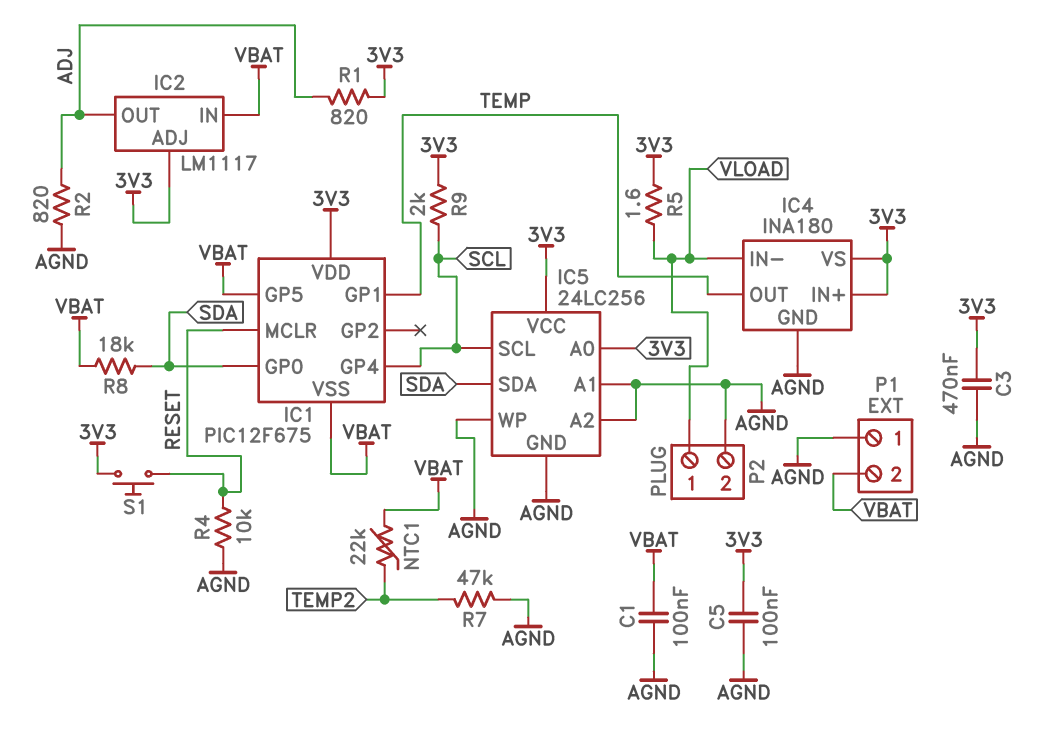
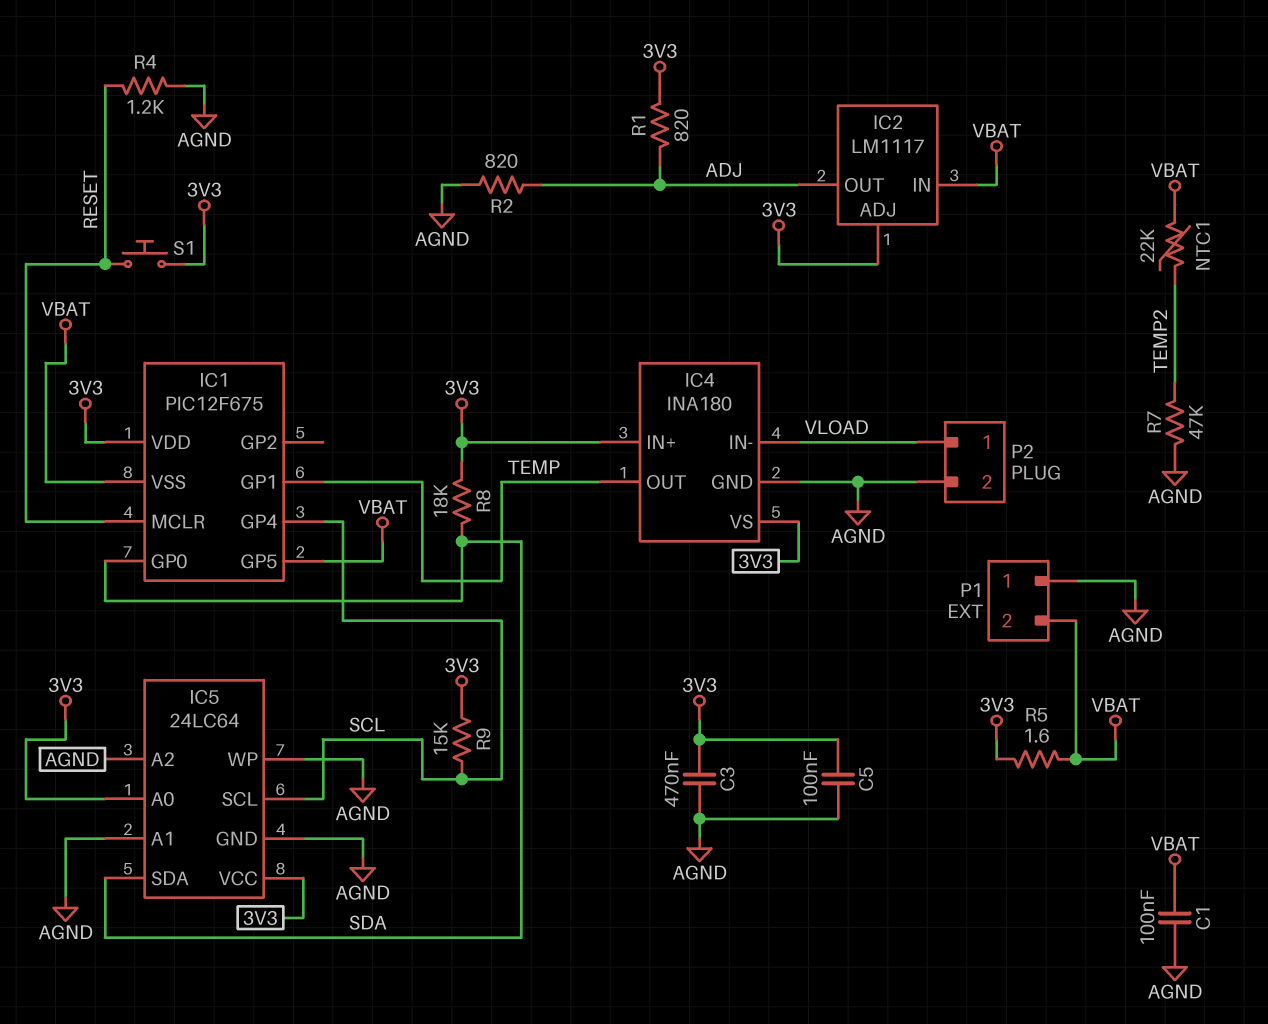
IC5: 24LC256 -> 24LC64
R4: 10k (AGND, RESET) -> 1.2k (AGND, RESET)
R5: 1.6 (3V3, VLOAD) -> 1.6 (3V3, VBAT)
R8: 18k (SDA, VBAT) -> 18k (3V3, SDA)
R9: 2k (3V3, SCL) -> 15k (3V3, SCL)

